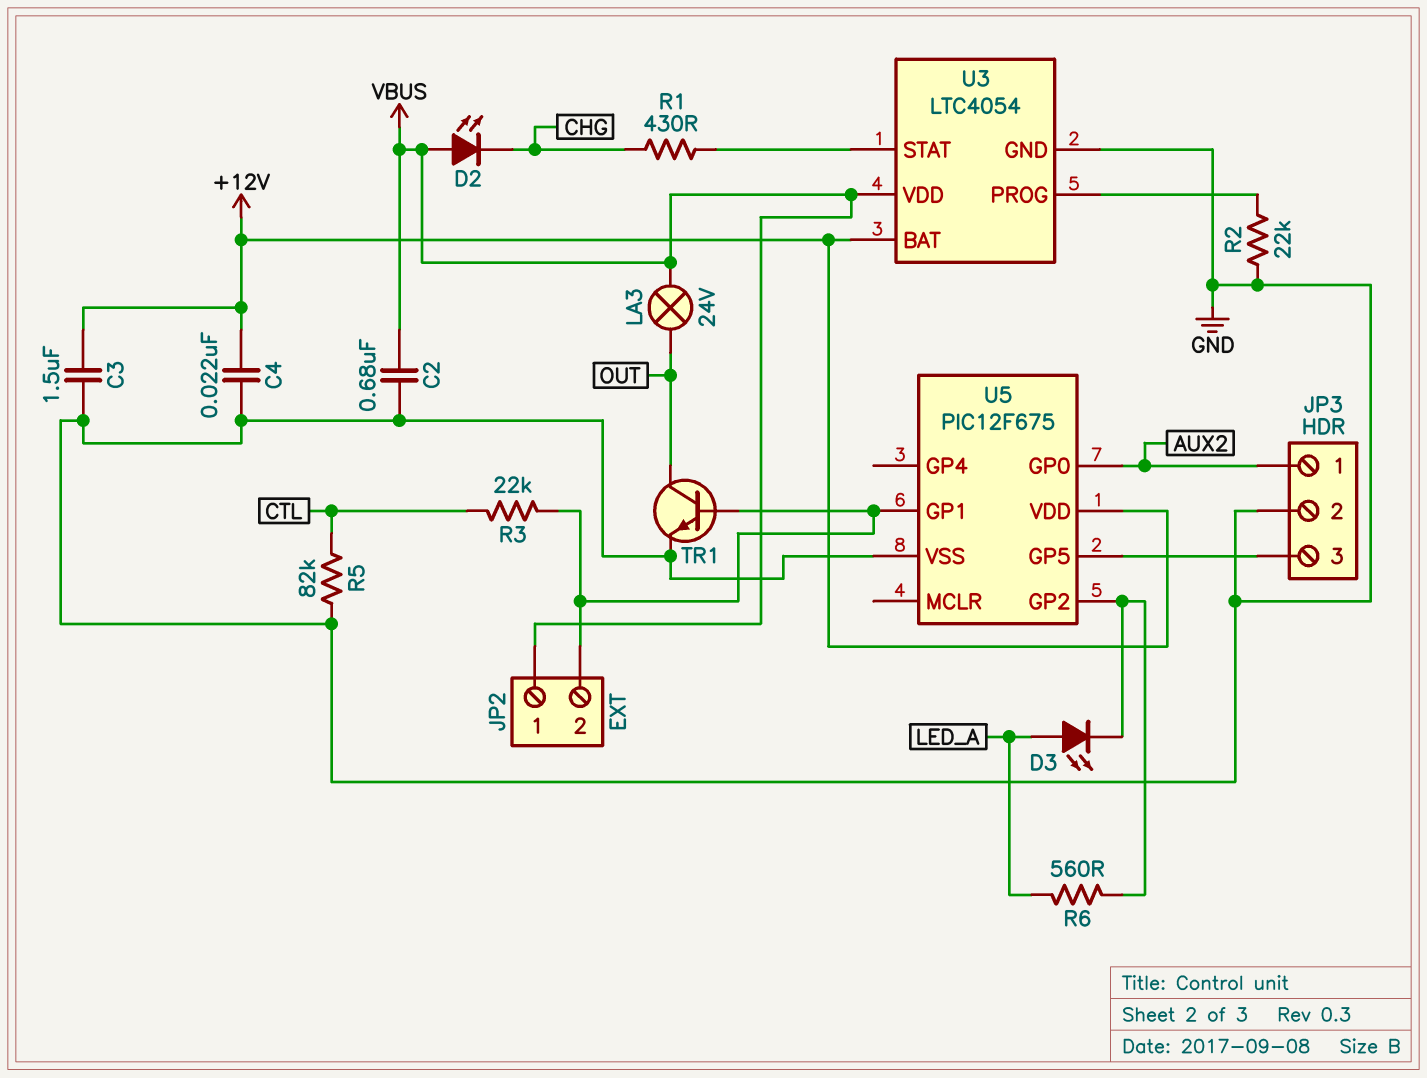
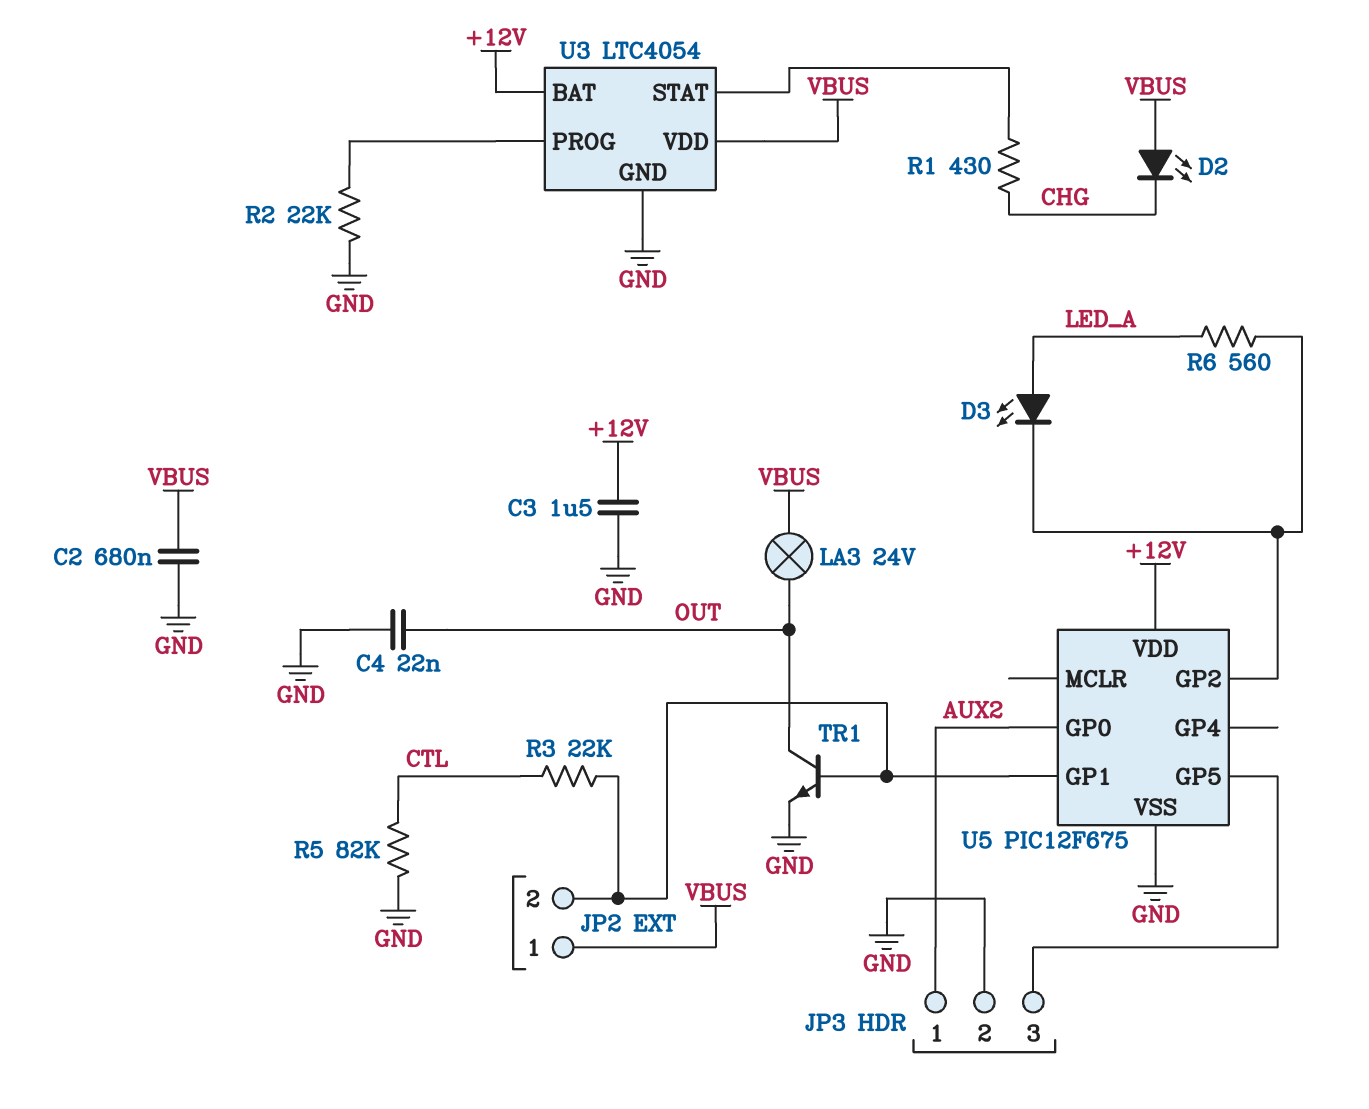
C4: 22nF (+12V, GND) -> 22nF (GND, OUT)

